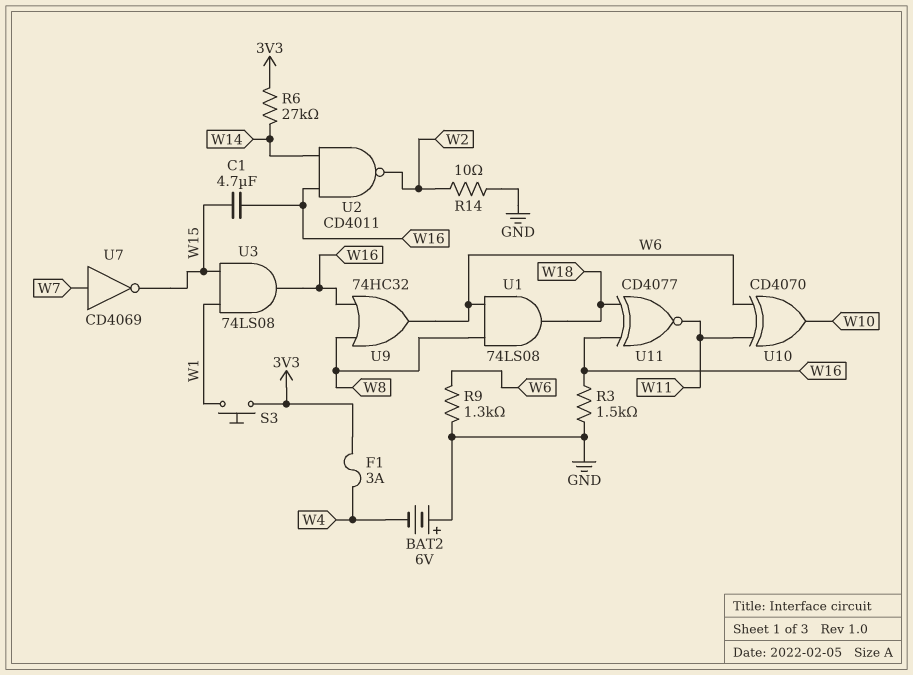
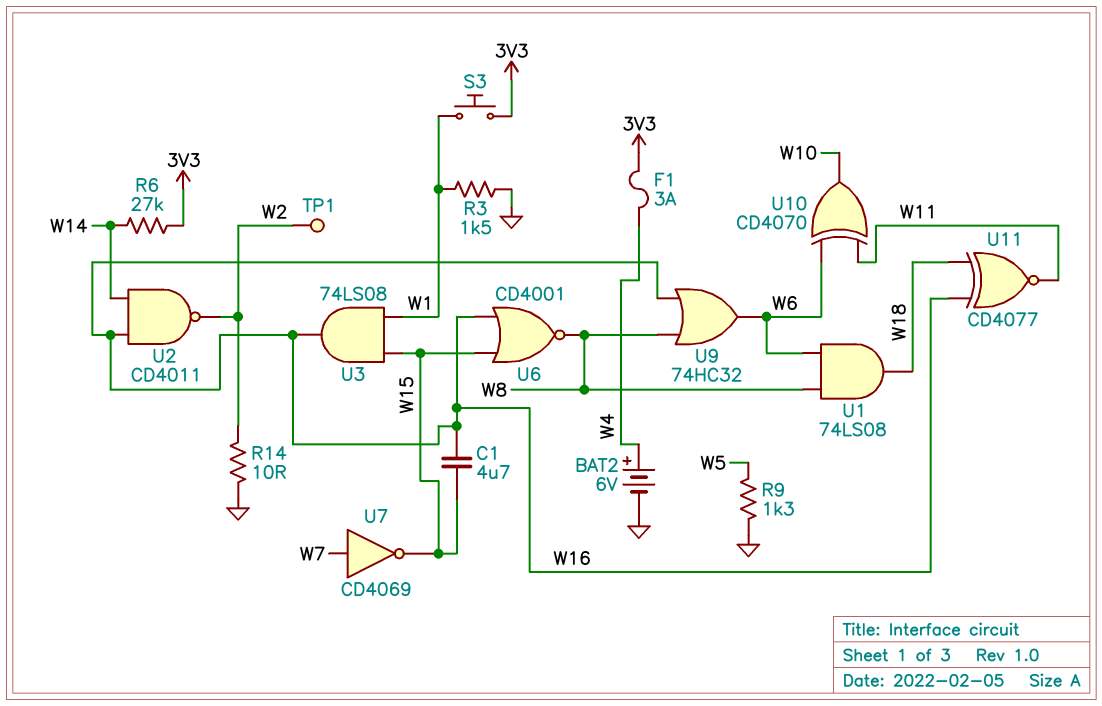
BAT2: 6V (plus GND, minus W4) -> 6V (plus W4, minus GND)
R3: 1.5k (GND, W16) -> 1.5k (GND, W1)
R9: 1.3k (GND, W6) -> 1.3k (GND, W5)
TP1: none -> test point (W2)
U6: none -> NOR CD4001 (in W15, in W16, out W8)

